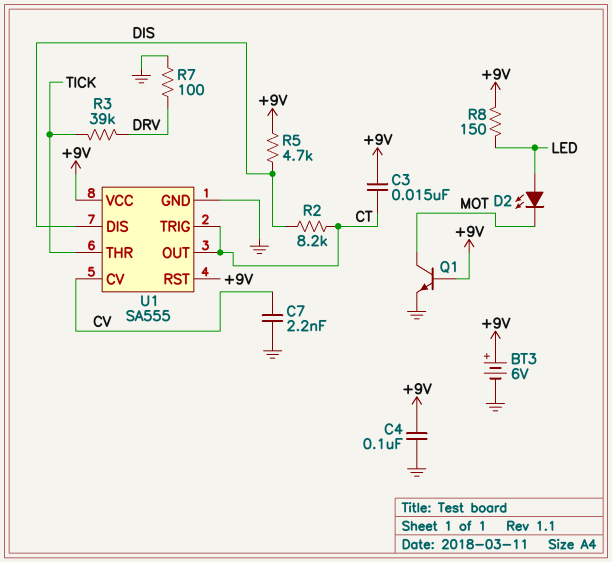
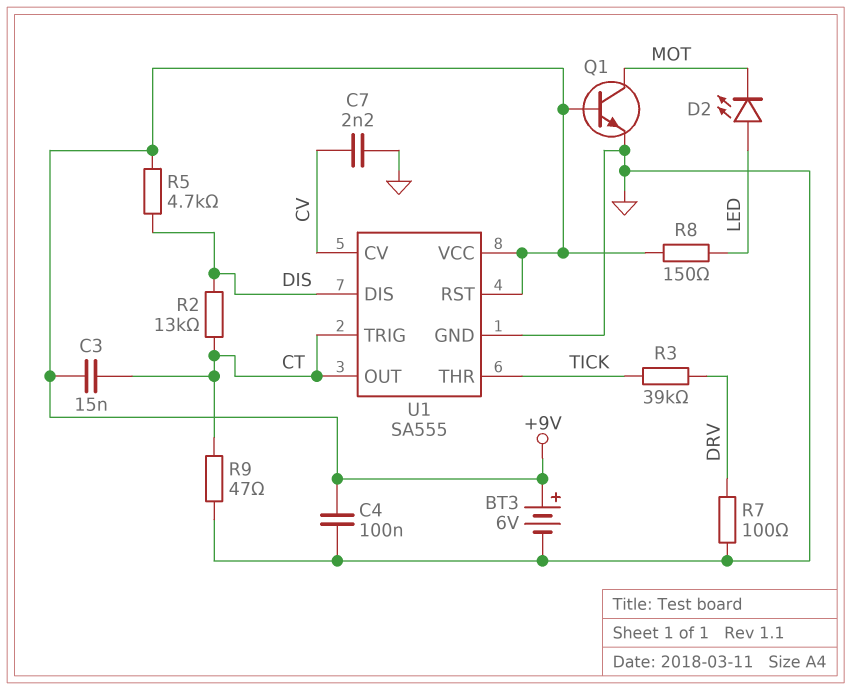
R2: 8.2k (CT, DIS) -> 13k (CT, DIS)
R9: none -> 47 (CT, GND)

